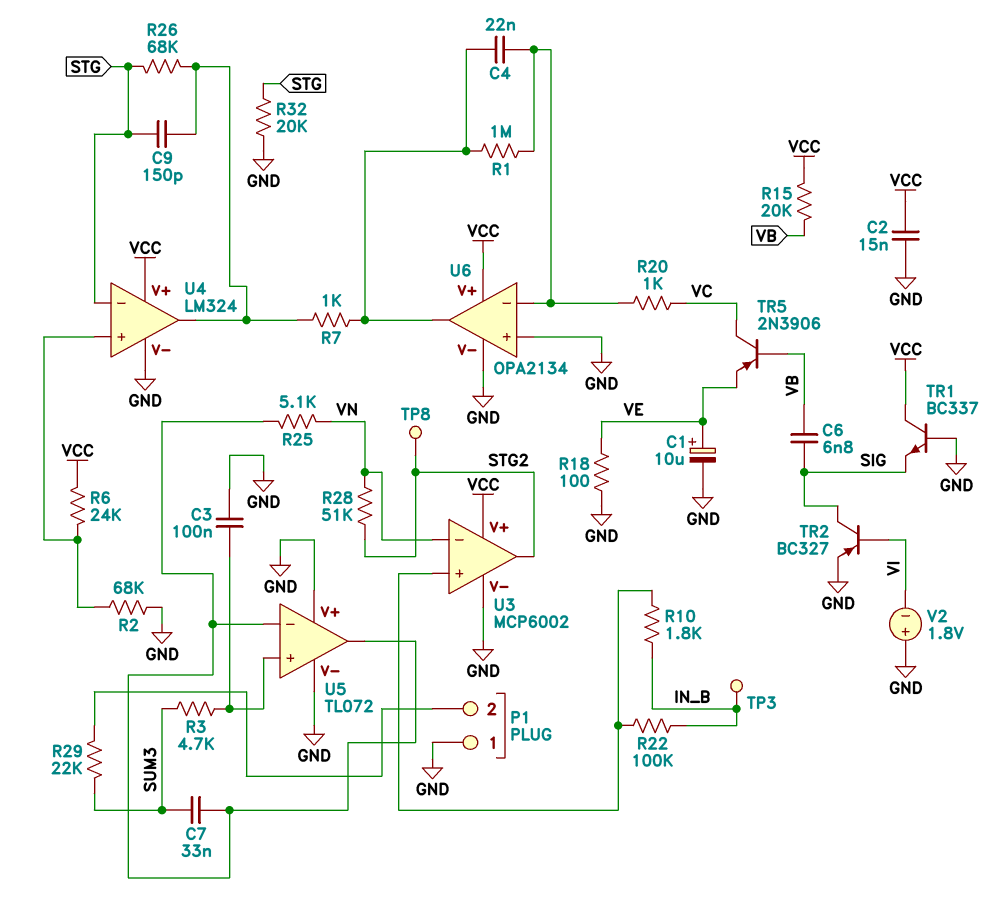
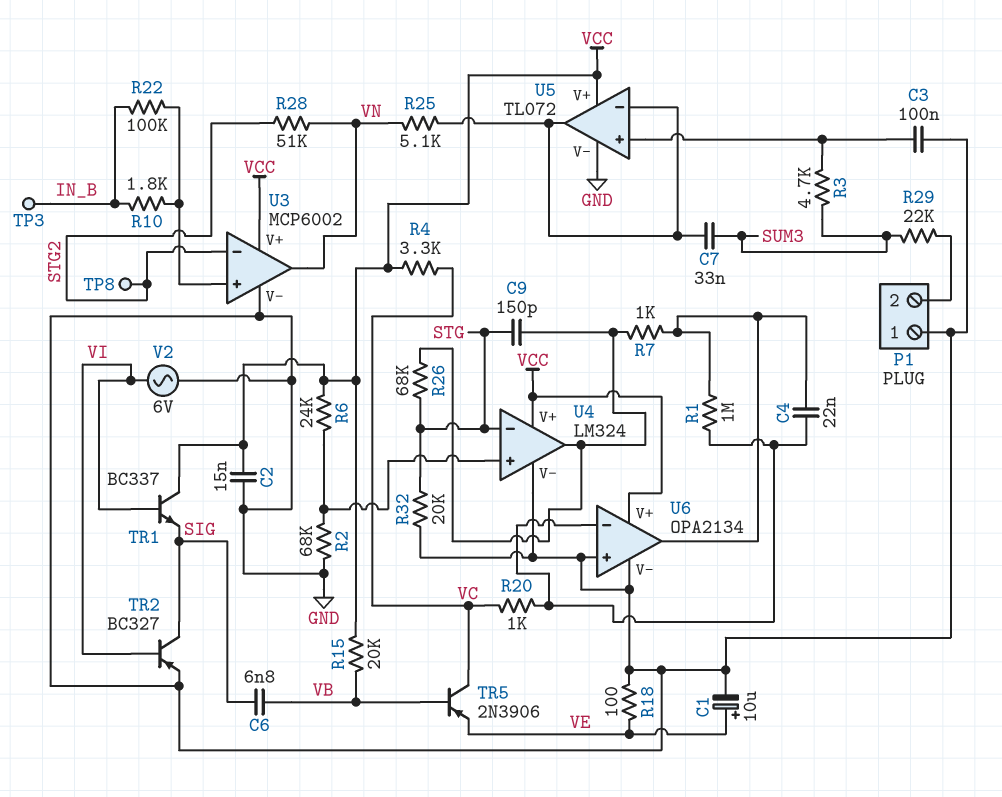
R4: none -> 3.3k (VC, VCC)
TR1: NPN BC337 (B GND, C VCC, E SIG) -> NPN BC337 (B VI, C VCC, E SIG)
U3 pin in-: VN -> STG2
U3 pin out: STG2 -> VN
U5 pin V+: GND -> VCC
V2: 1.8V (plus GND, minus VI) -> AC 6V (GND, VI)

